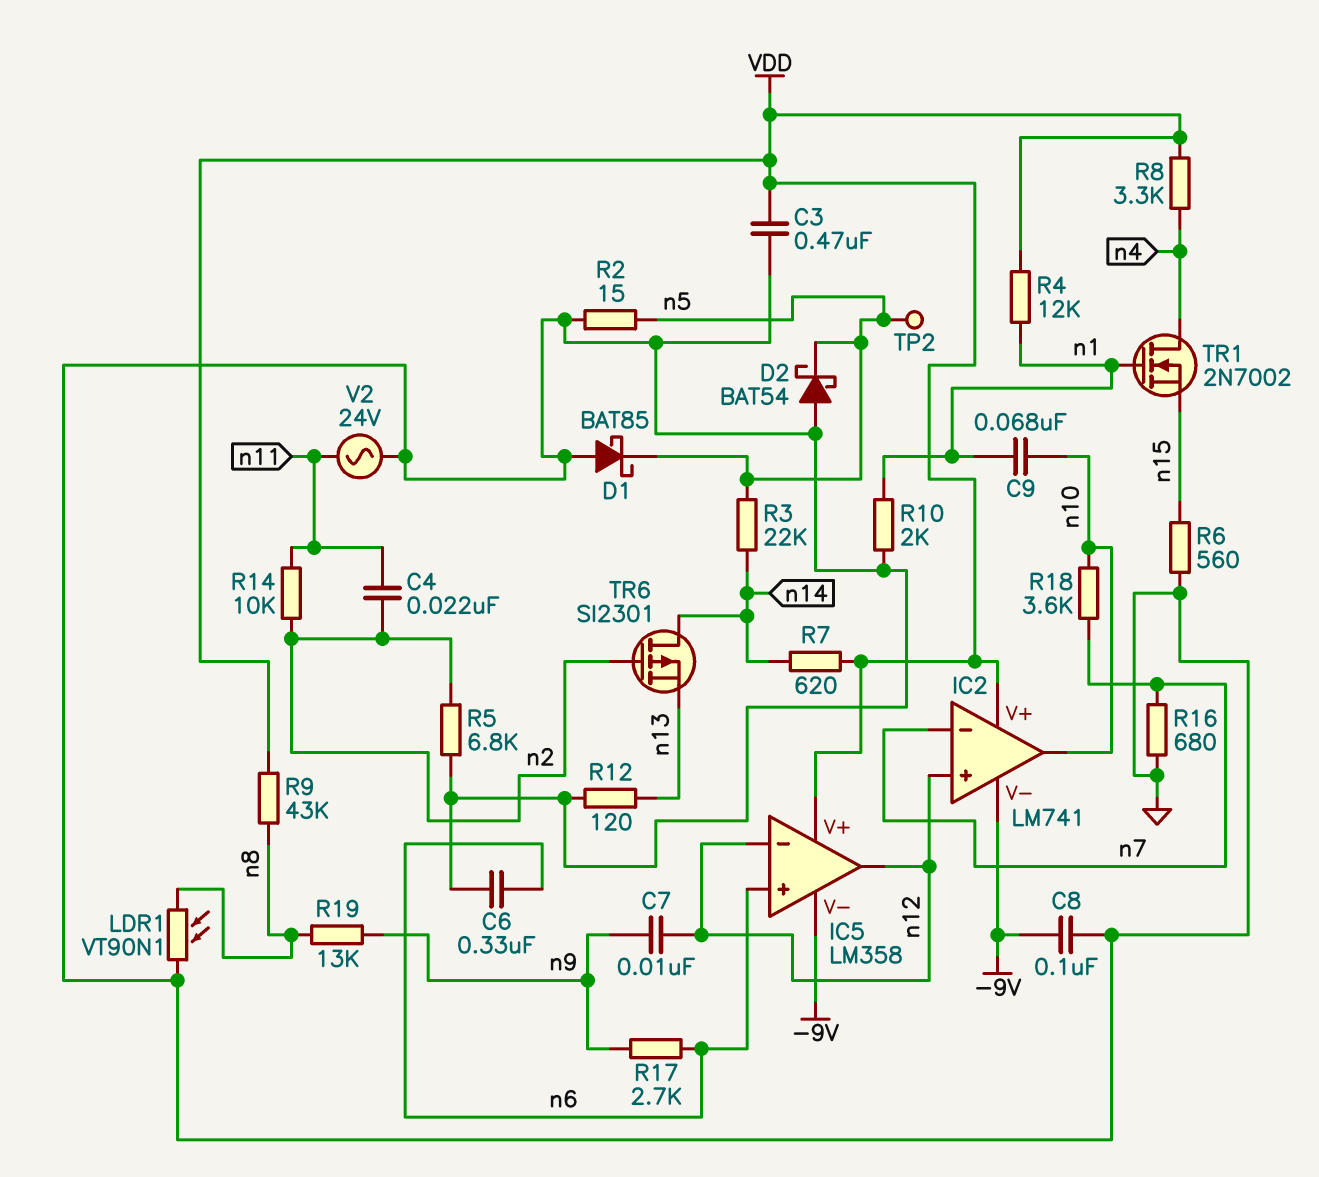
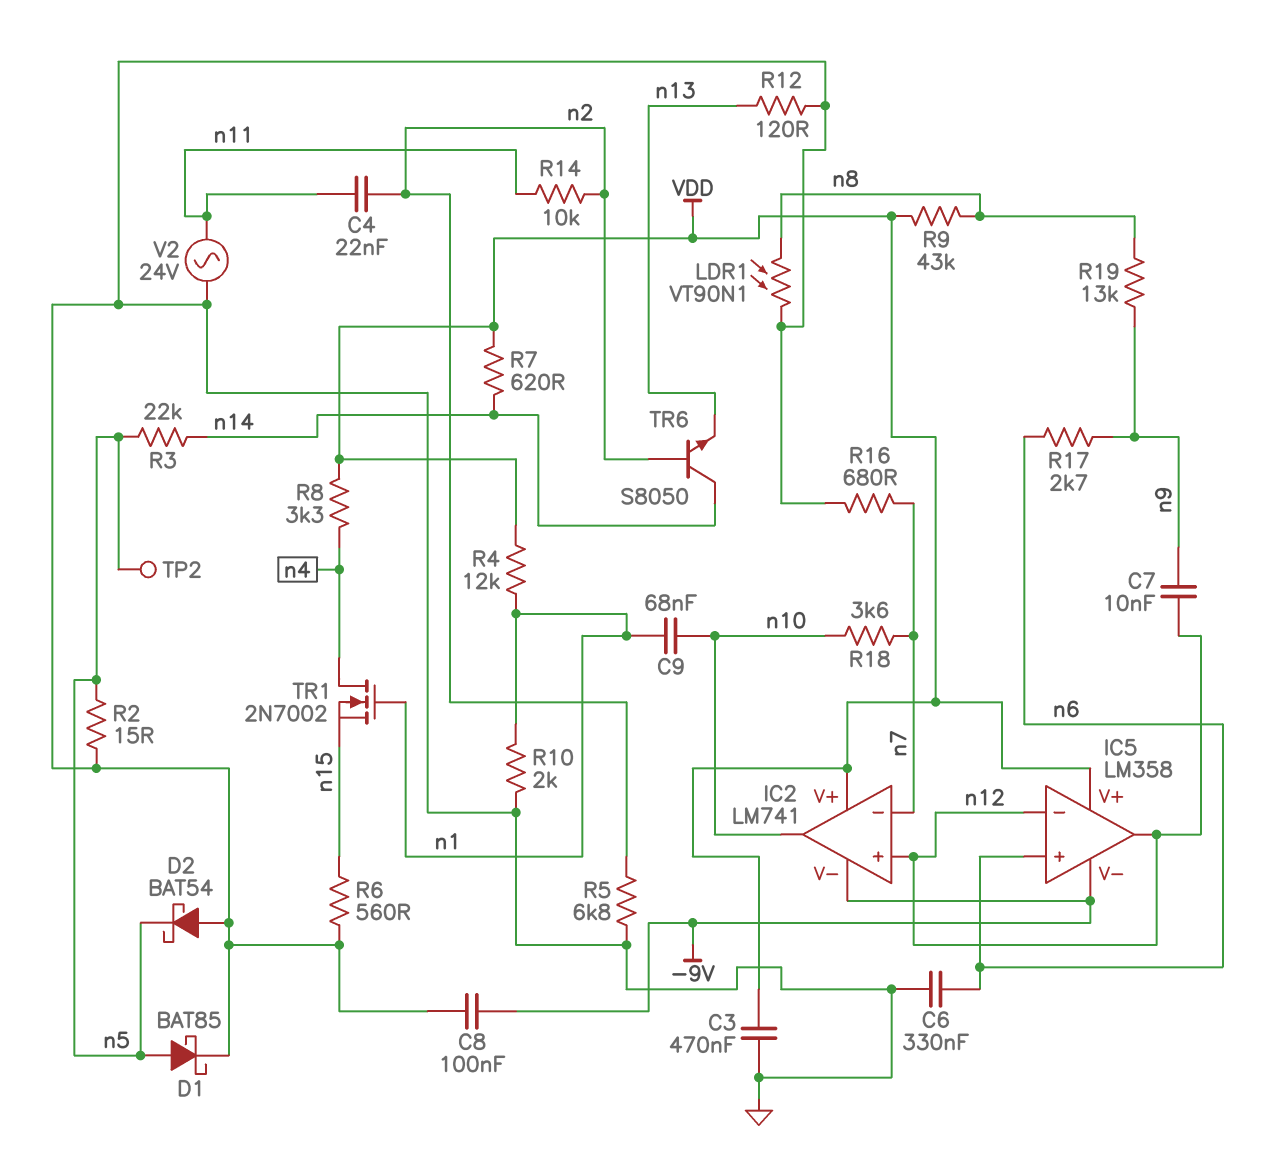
D1: schottky BAT85 (A GND, K n5) -> schottky BAT85 (A n5, K GND)
TR6: PMOS SI2301 (G n2, D n14, S n13) -> NPN S8050 (B n2, C n14, E n13)

